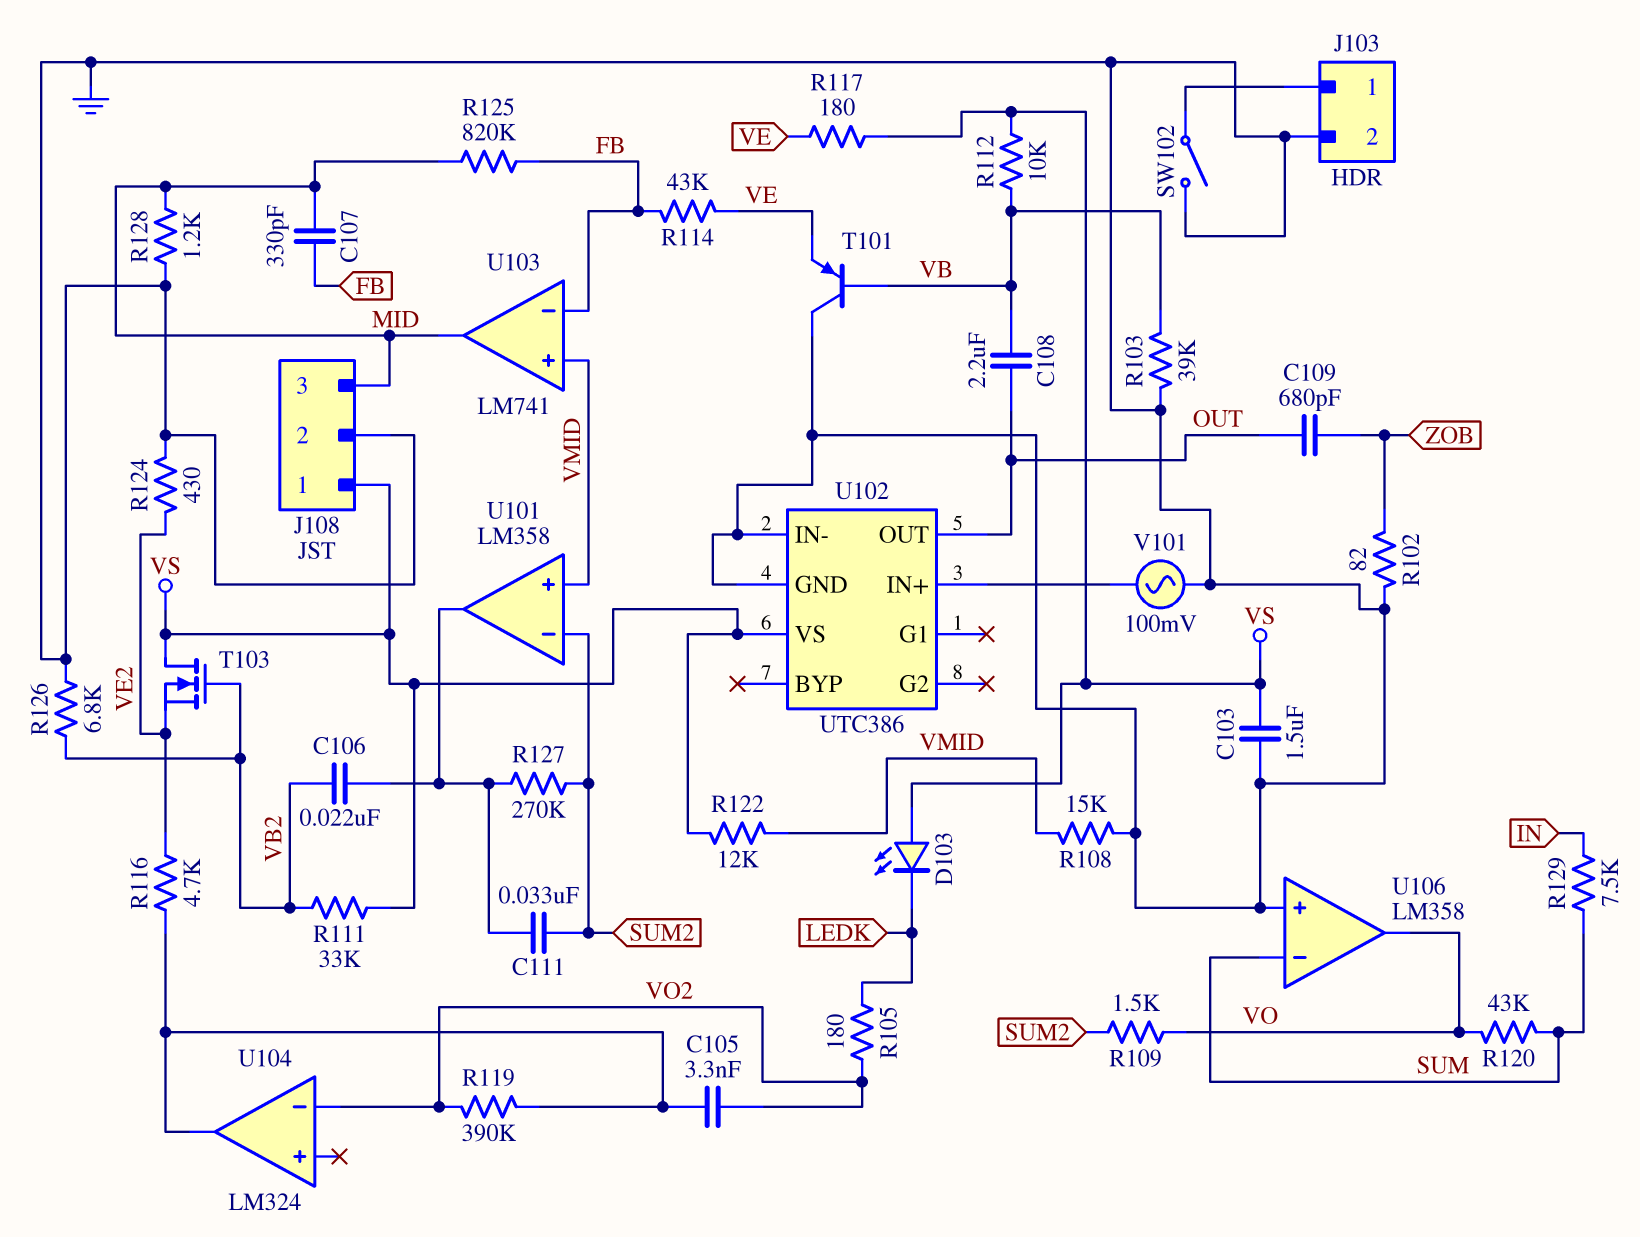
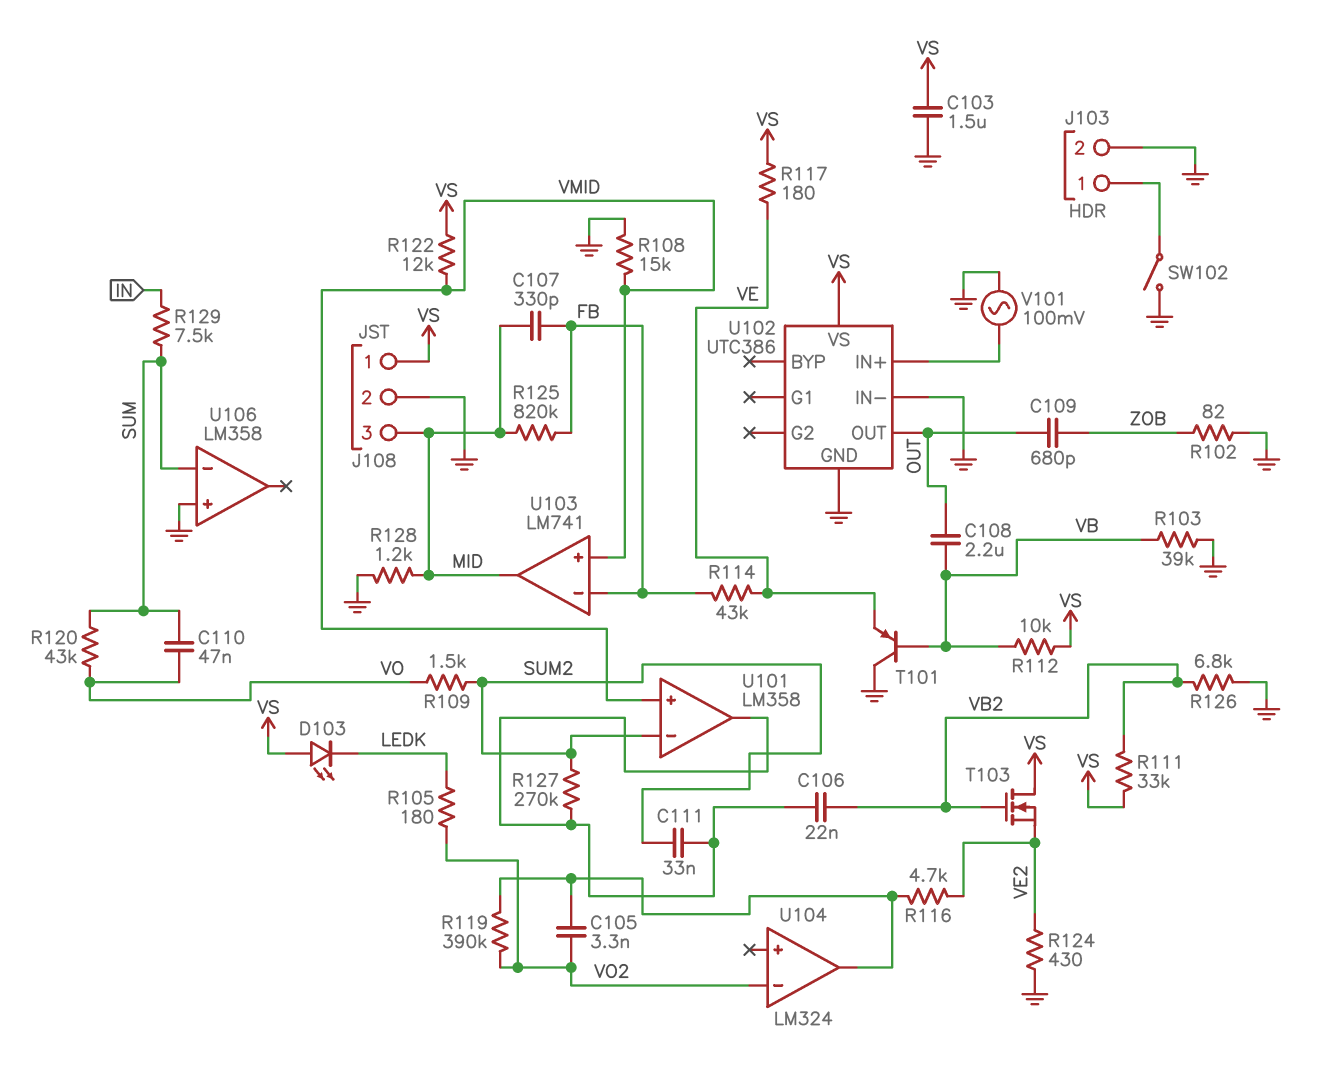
C110: none -> 47nF (SUM, VO)
U106 pin out: VO -> none

